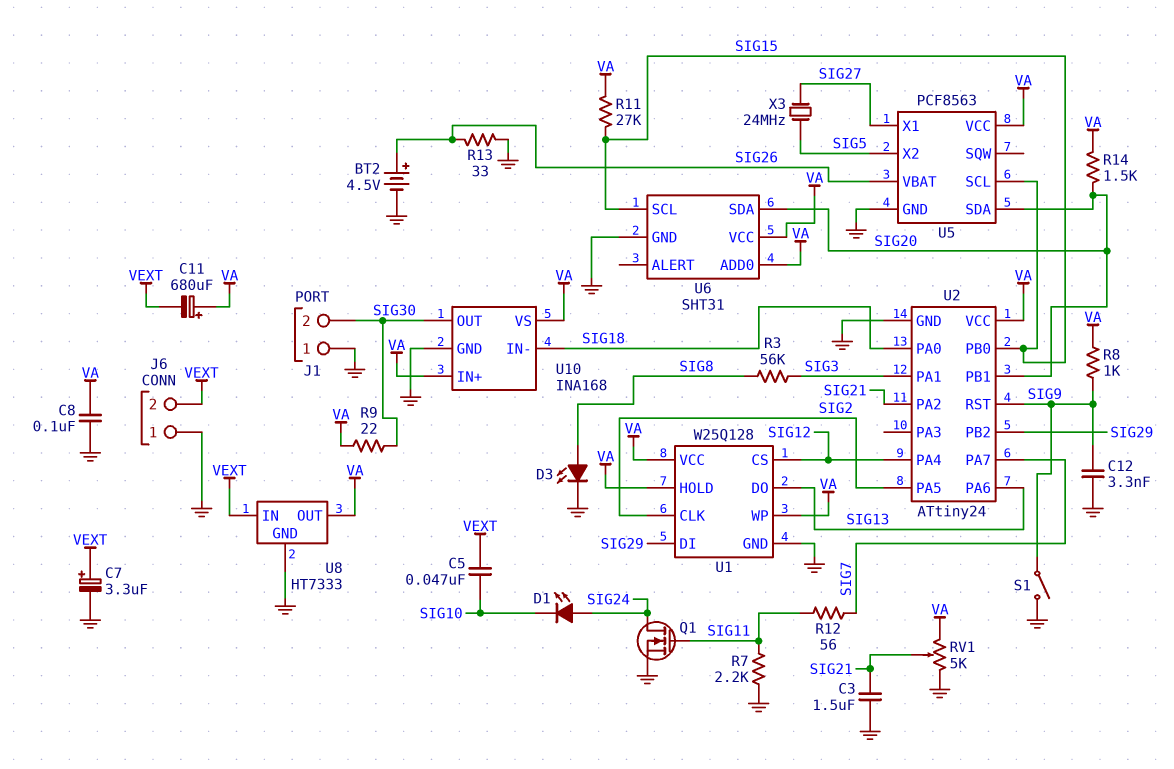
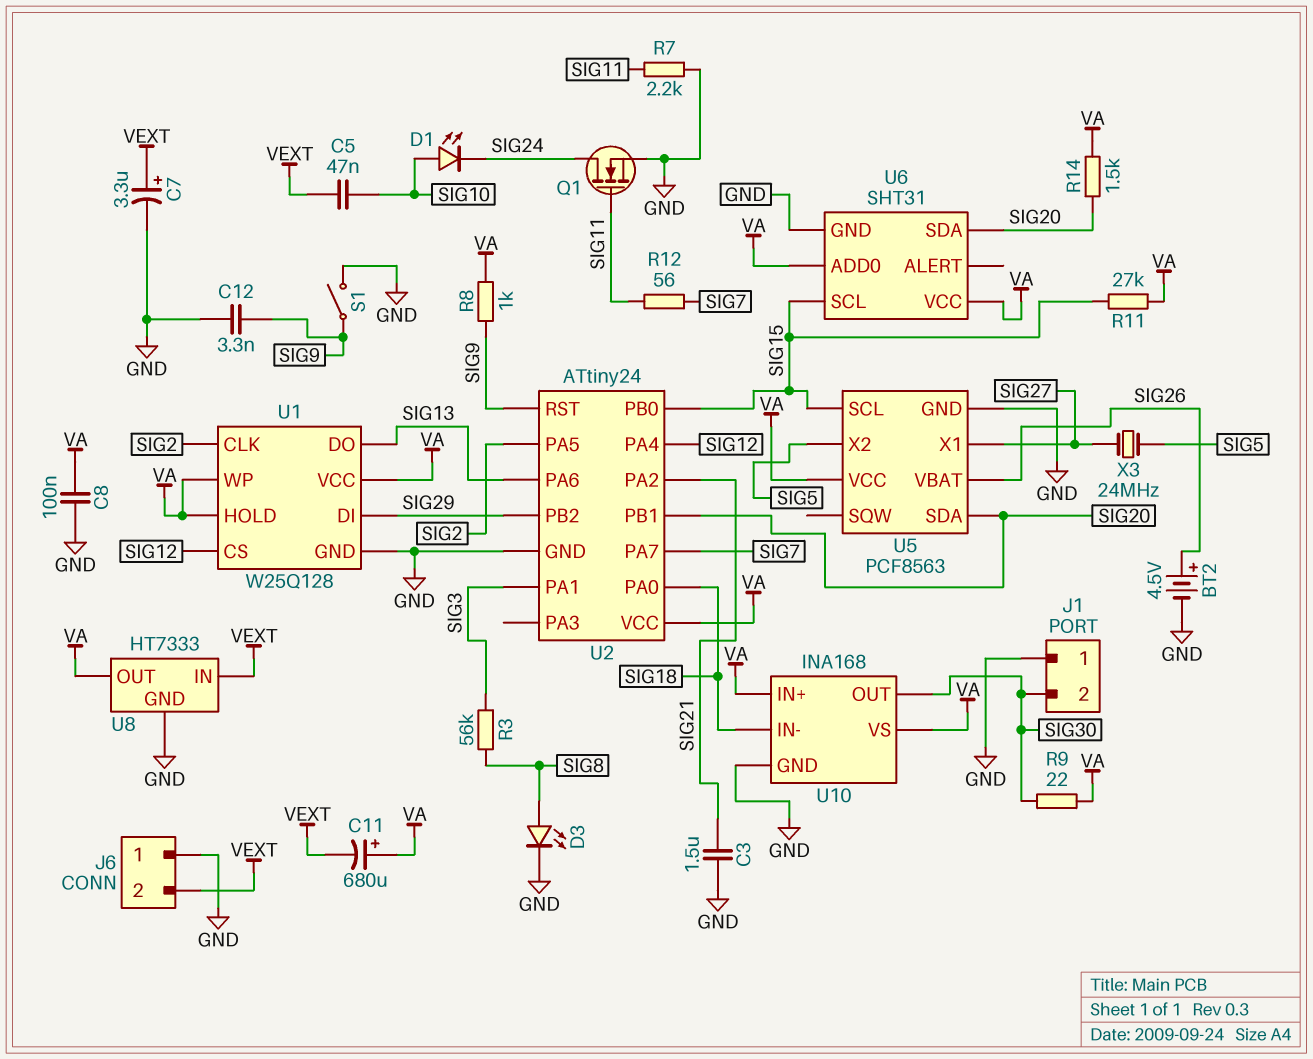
D1: LED (A SIG24, K SIG10) -> LED (A SIG10, K SIG24)
R13: 33 (GND, SIG26) -> none
RV1: 5k (GND, VA, wiper SIG21) -> none

